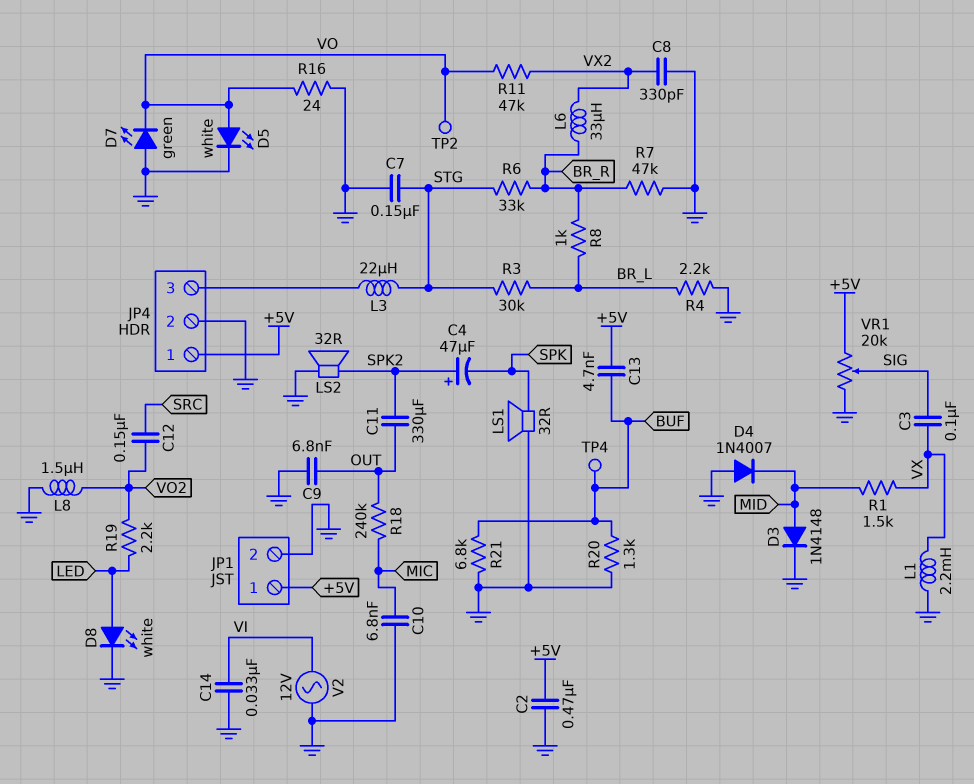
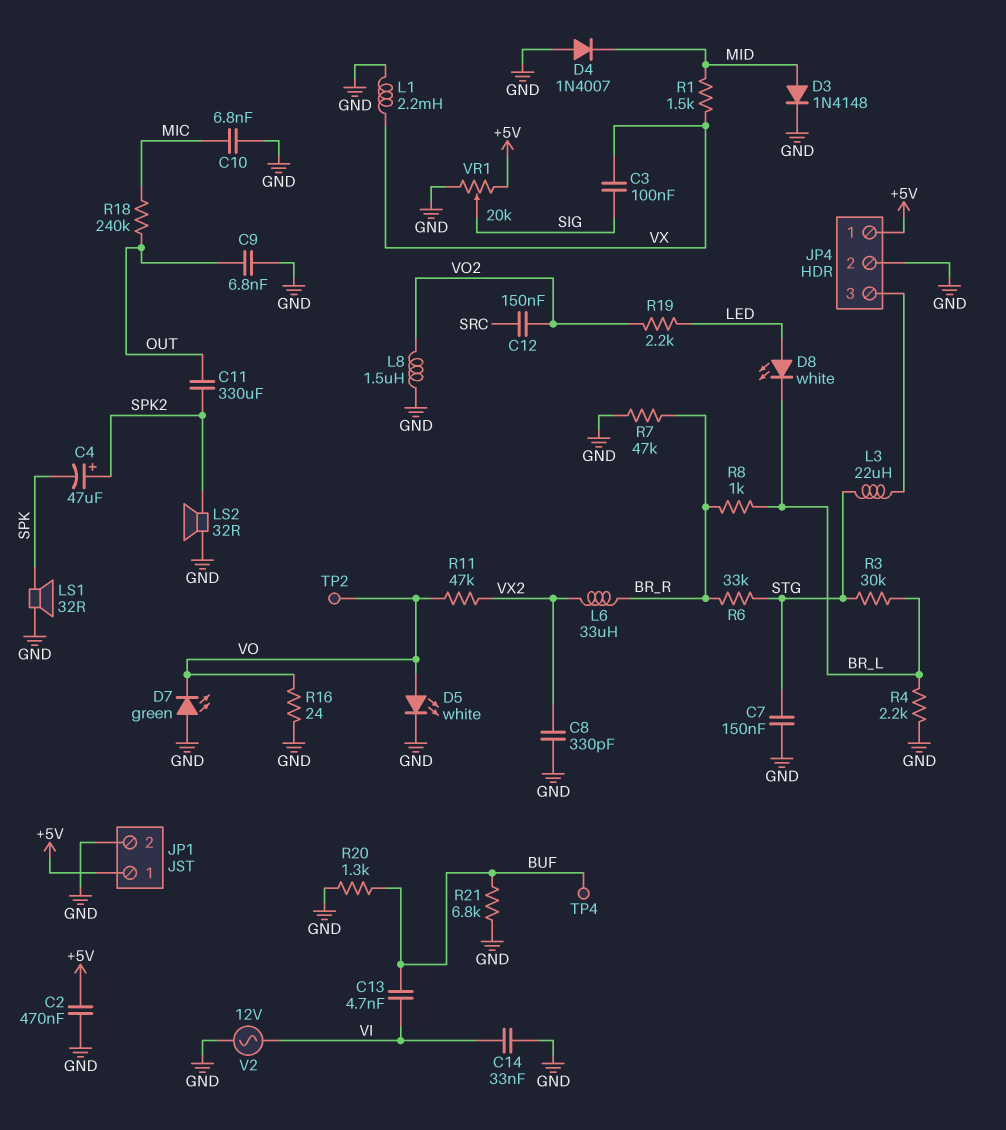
C13: 4.7nF (+5V, BUF) -> 4.7nF (BUF, VI)
D8: LED white (A LED, K GND) -> LED white (A LED, K BR_L)

